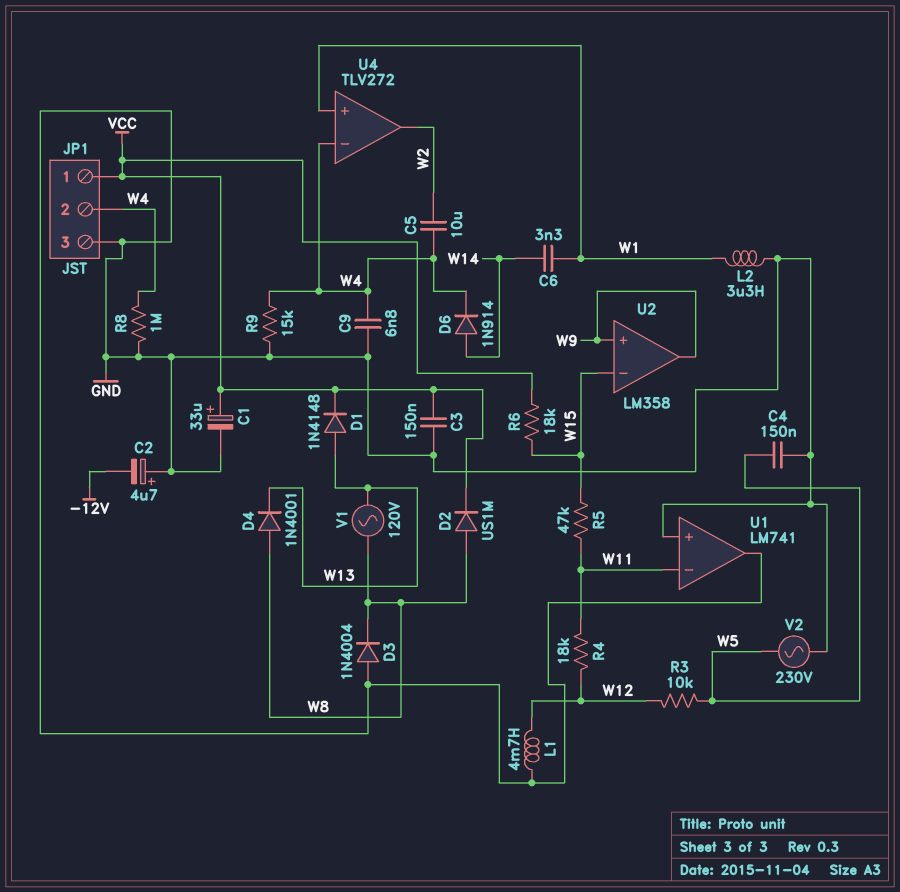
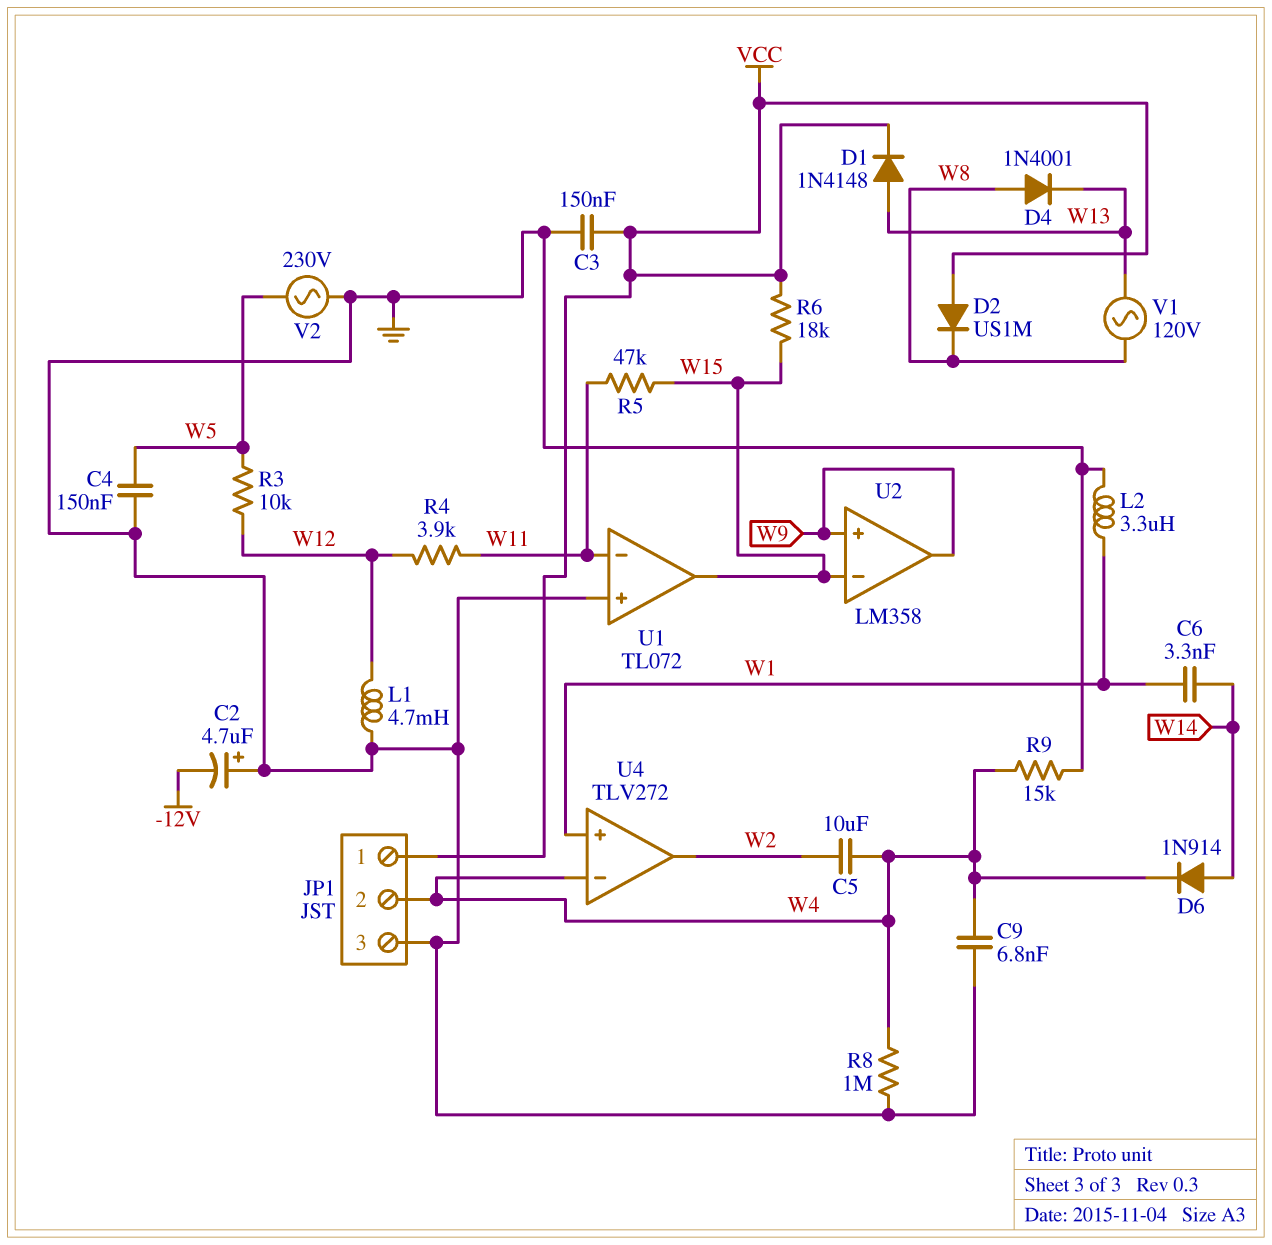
C1: 33uF (plus VCC, minus GND) -> none
D2: diode US1M (A W8, K VCC) -> diode US1M (A VCC, K W8)
D3: diode 1N4004 (A GND, K W8) -> none
R4: 18k (W11, W12) -> 3.9k (W11, W12)
U1: LM741 -> TL072
U1 pin out: GND -> W15

